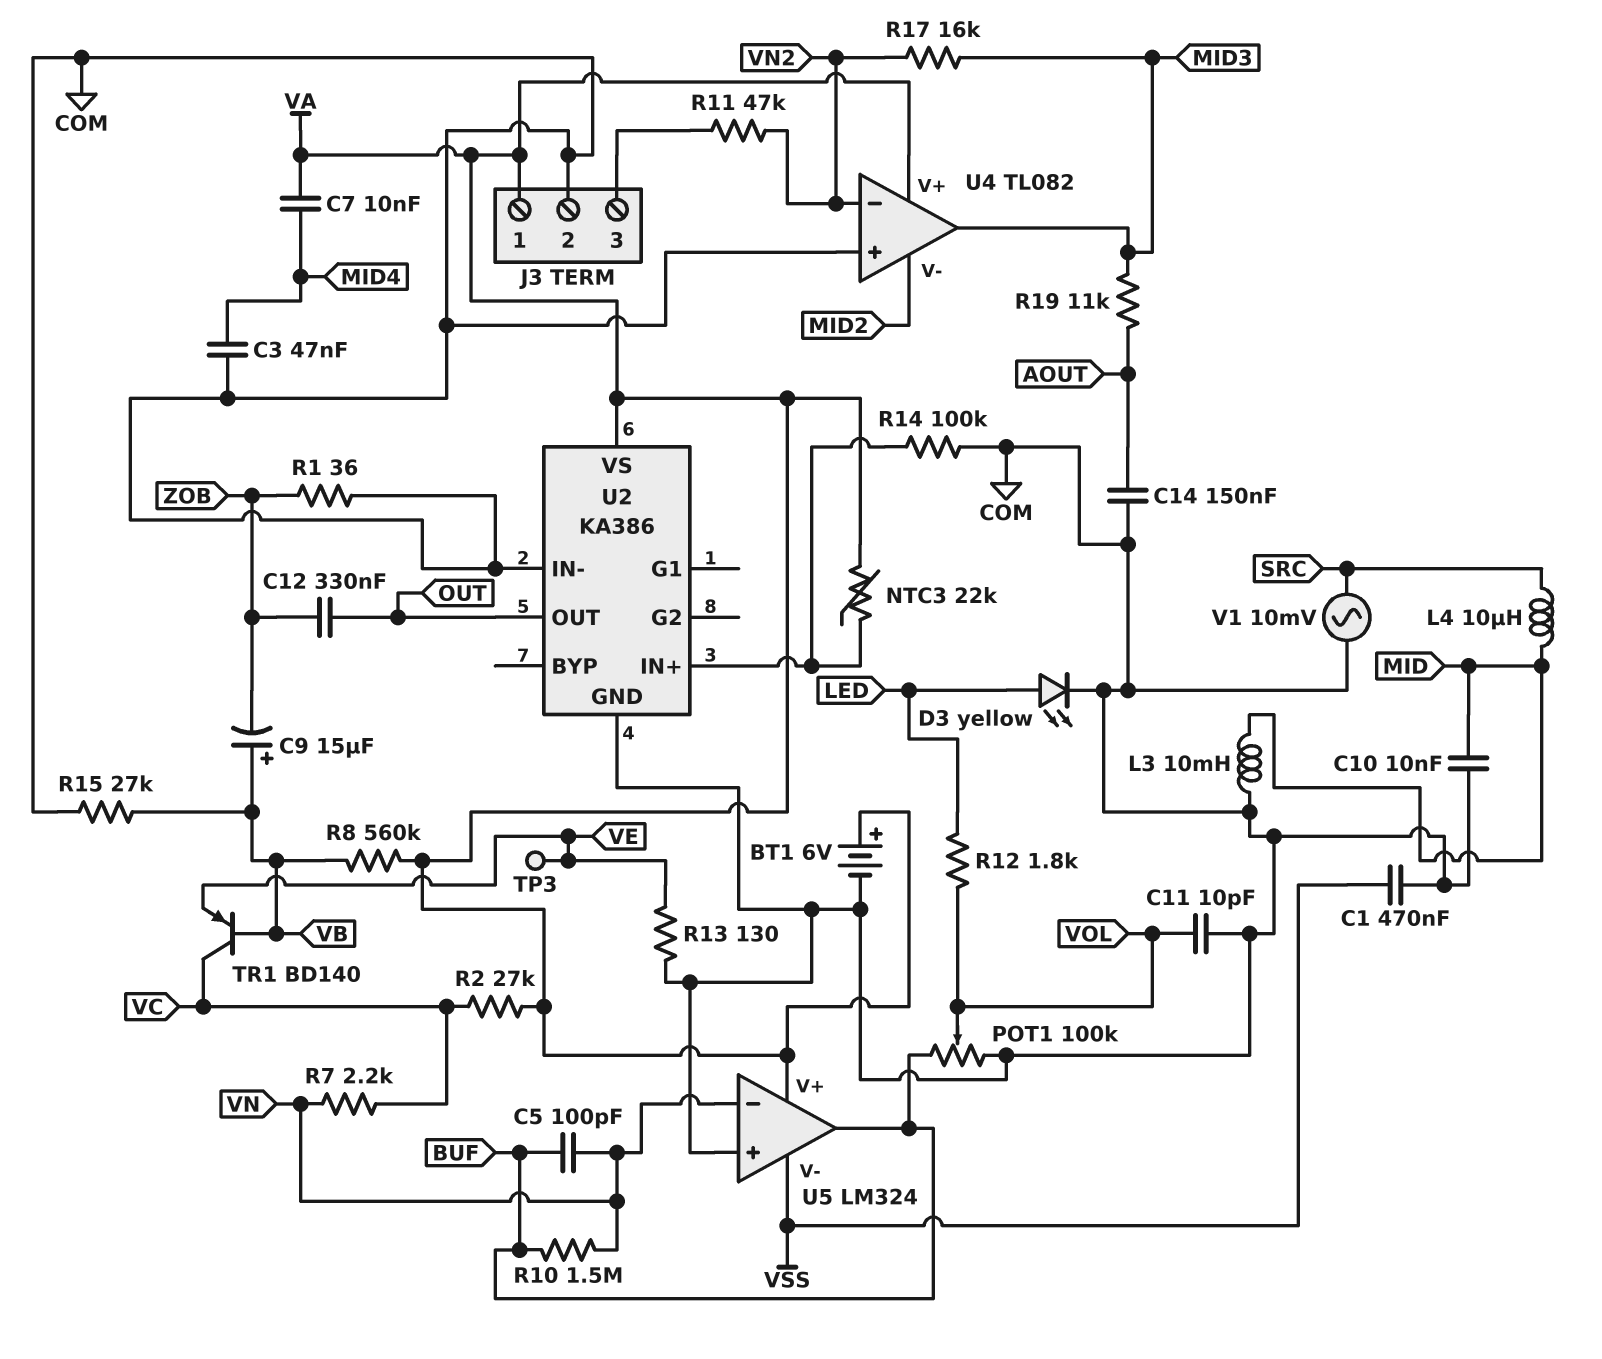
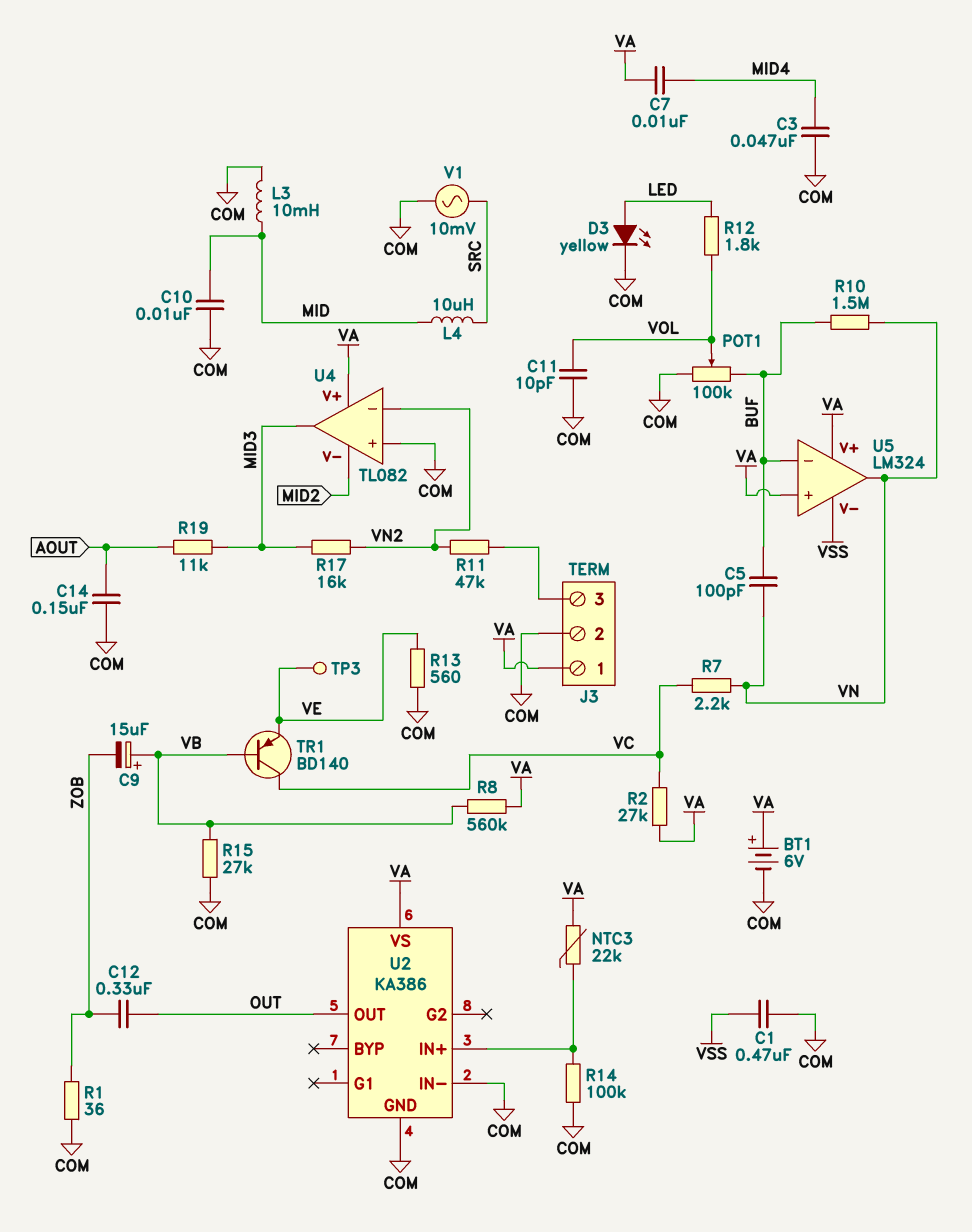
R13: 130 (COM, VE) -> 560 (COM, VE)
U5 pin in+: COM -> VA
U5 pin in-: VN -> BUF
U5 pin out: BUF -> VN

